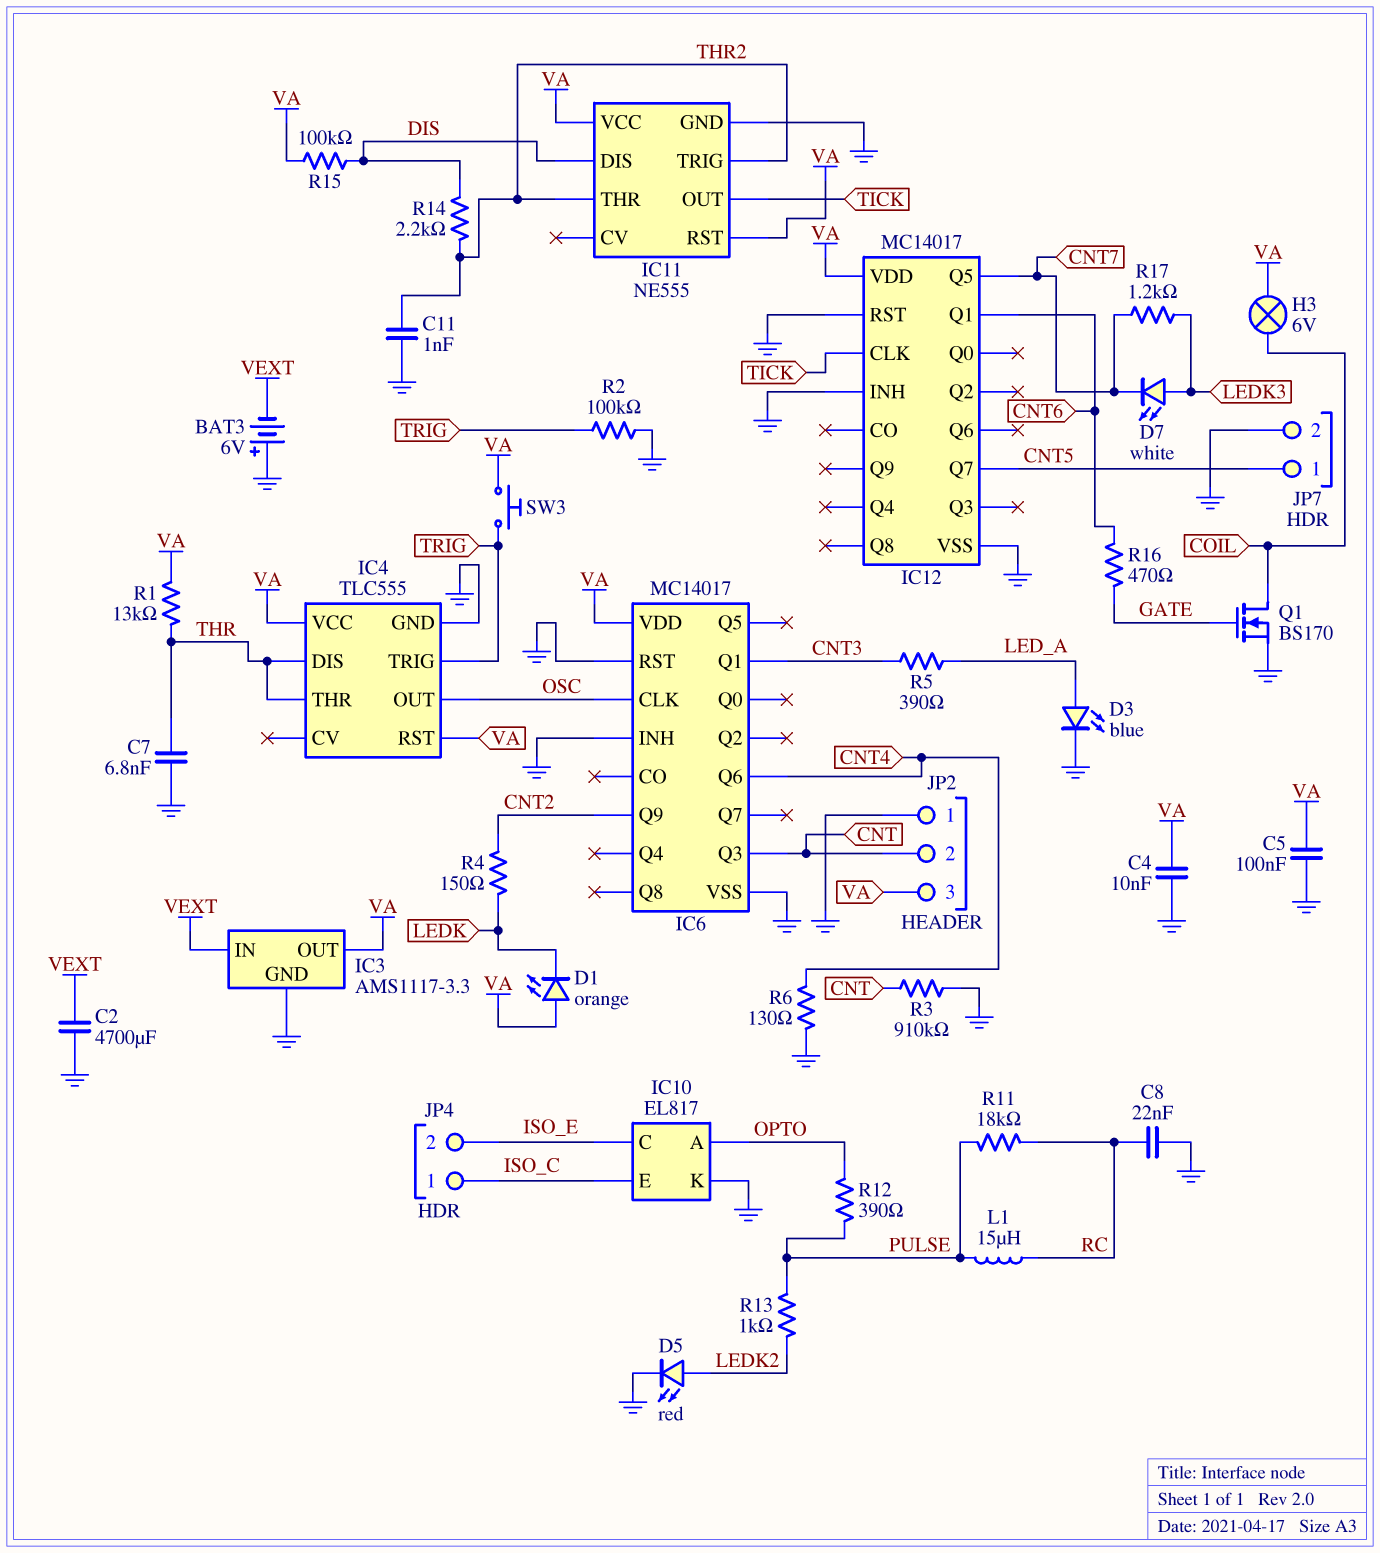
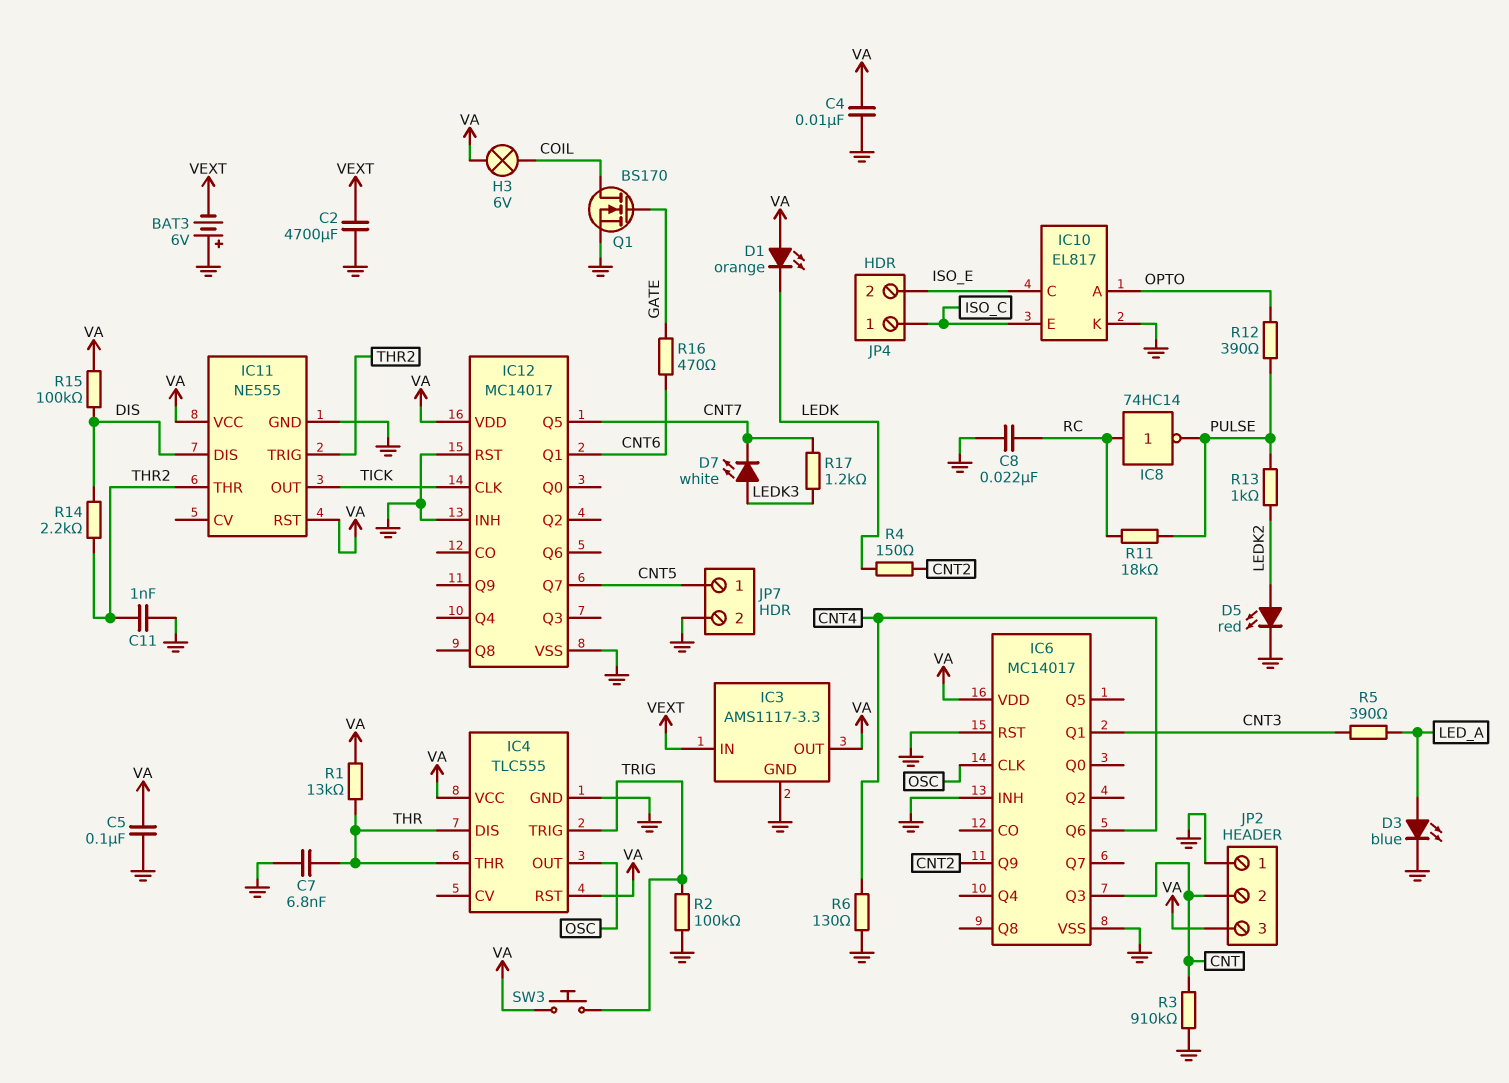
IC8: none -> NOT 74HC14 (in RC, out PULSE)
L1: 15uH (PULSE, RC) -> none

